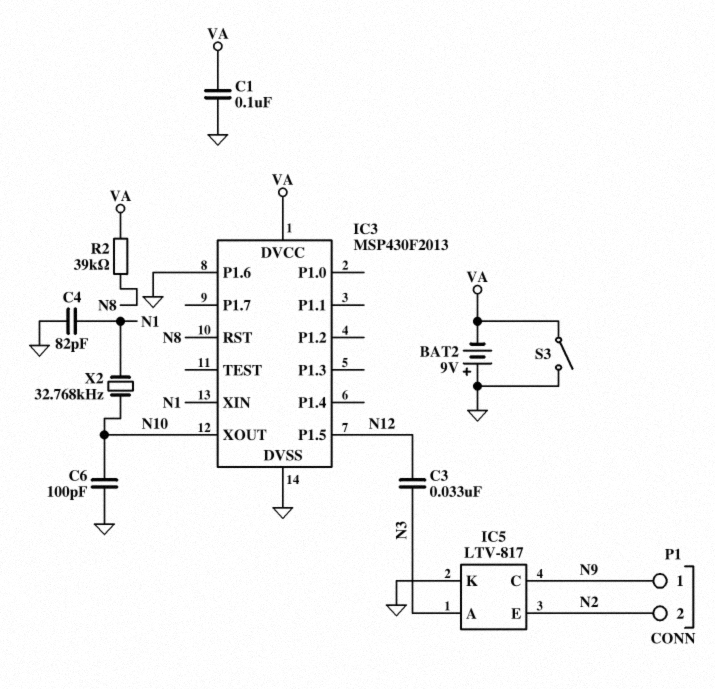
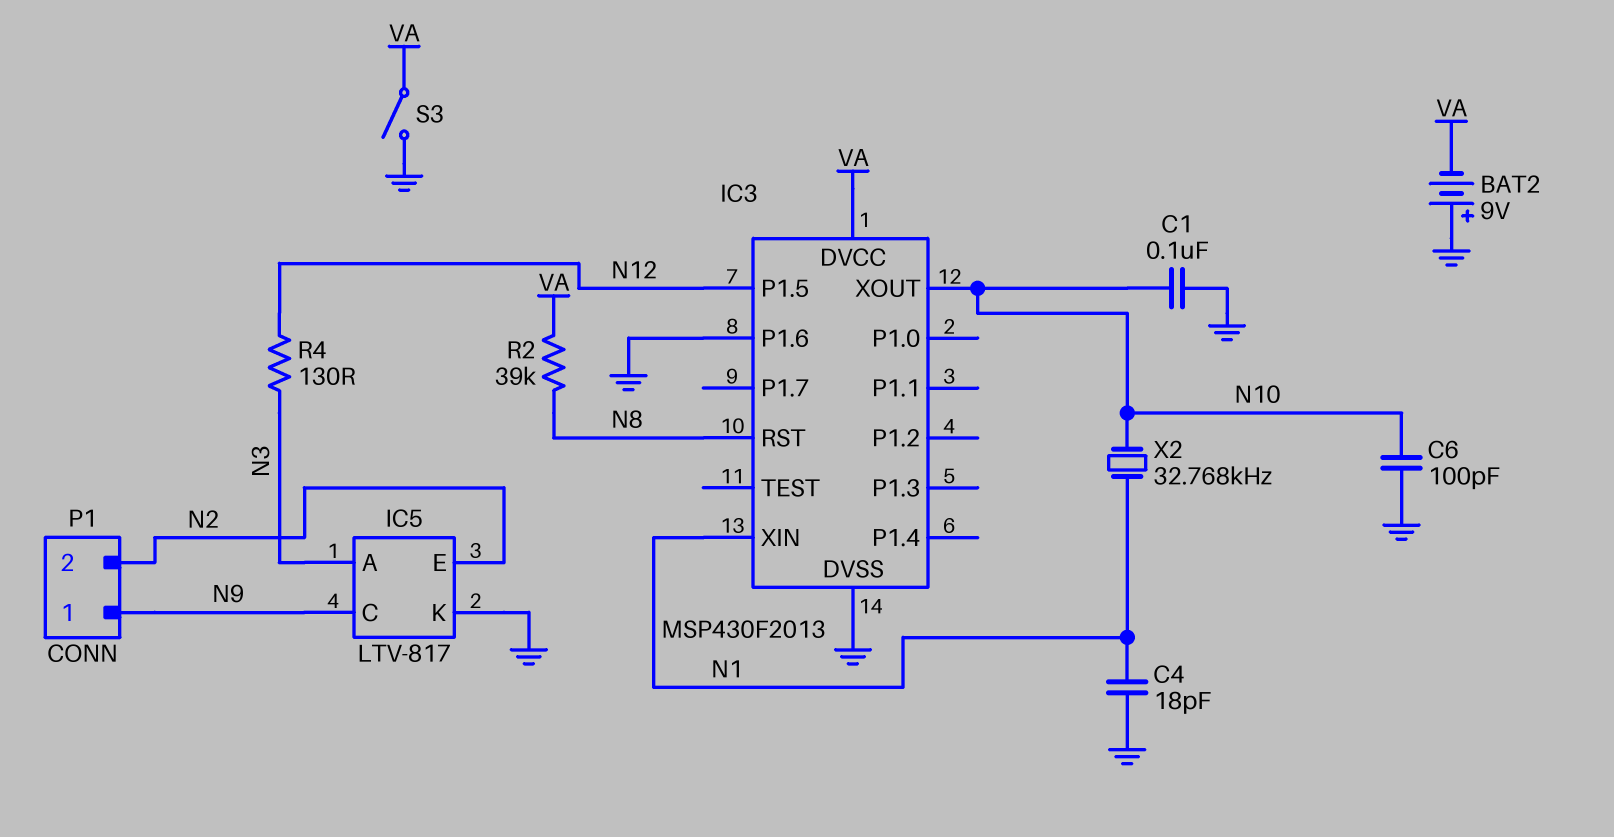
C1: 100nF (GND, VA) -> 100nF (GND, N10)
C3: 33nF (N3, N12) -> none
C4: 82pF (GND, N1) -> 18pF (GND, N1)
R4: none -> 130 (N3, N12)

